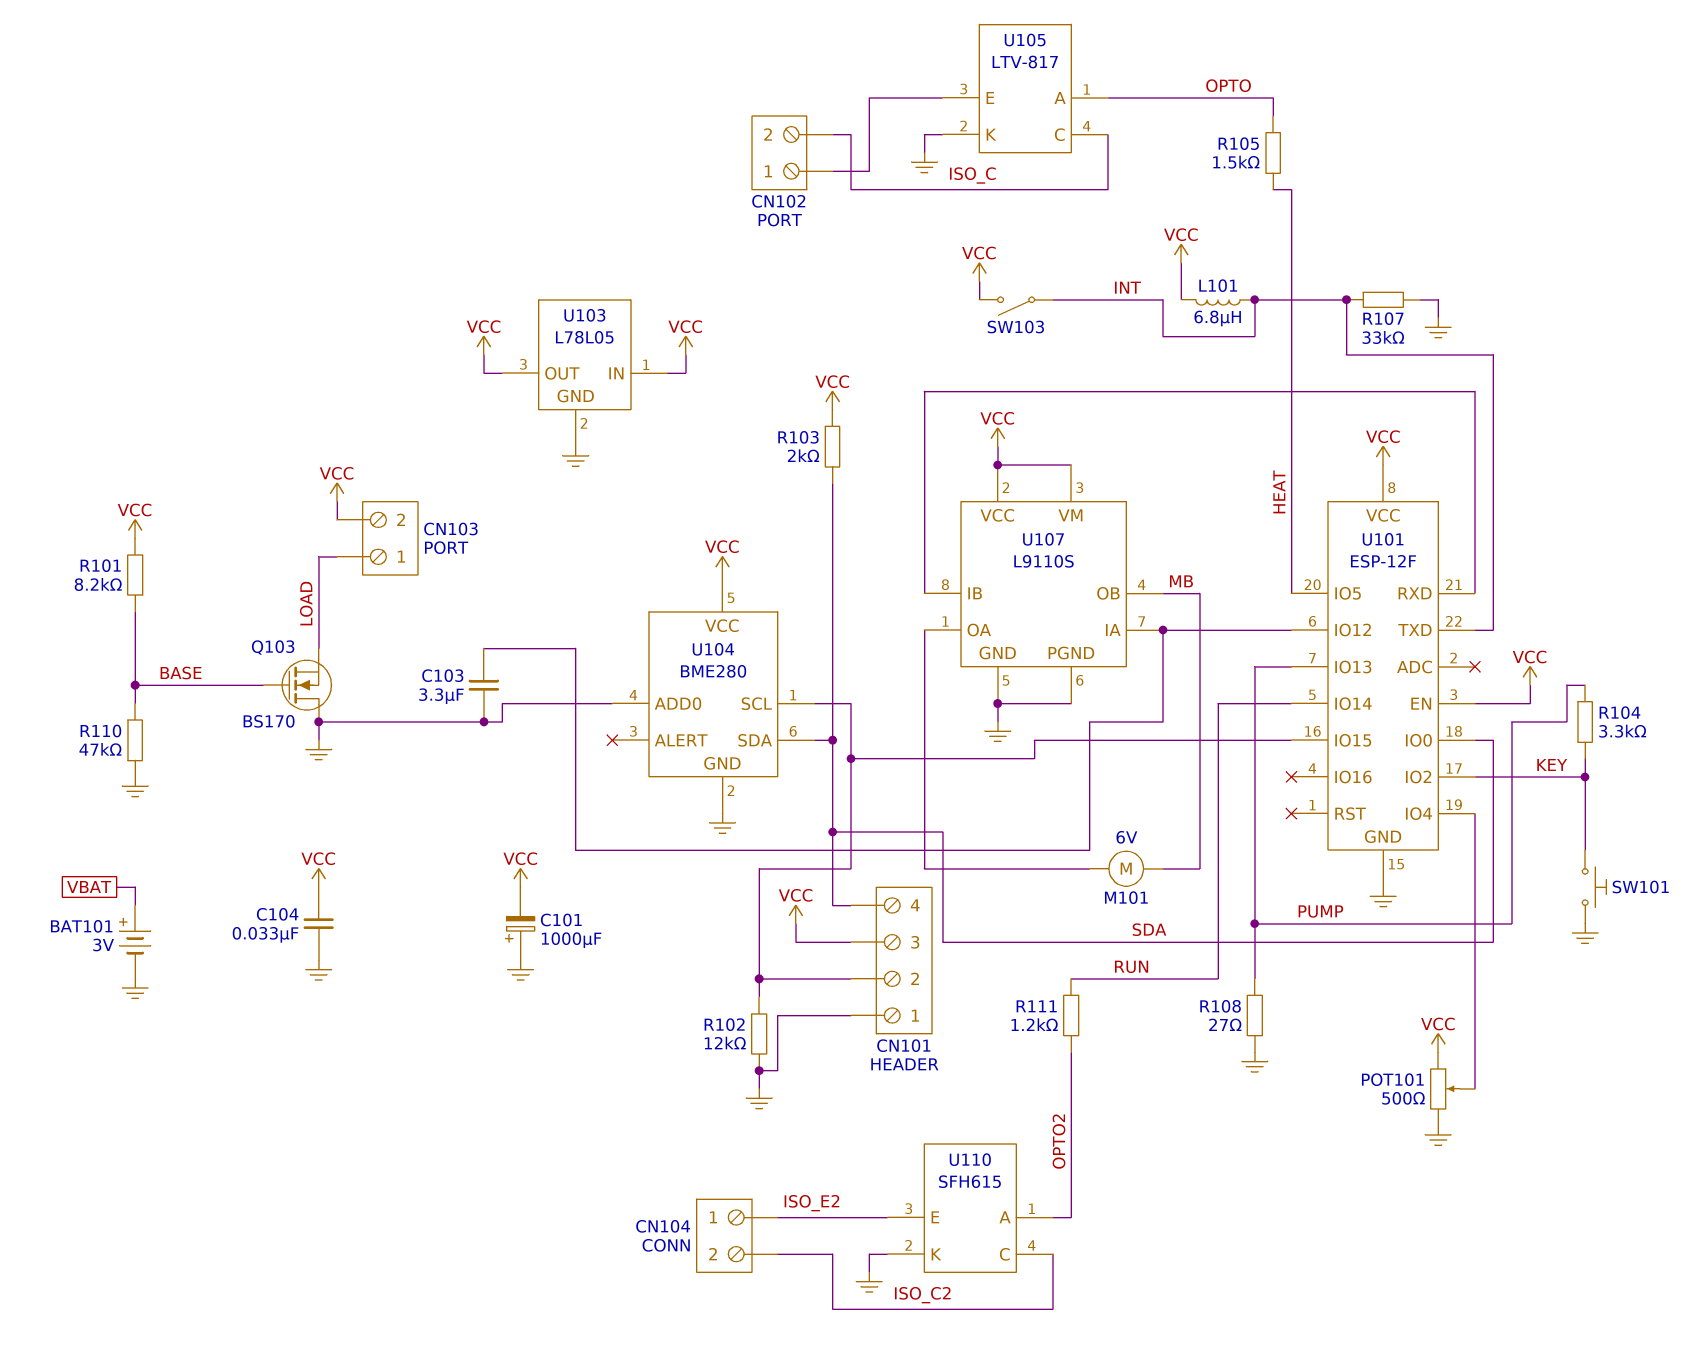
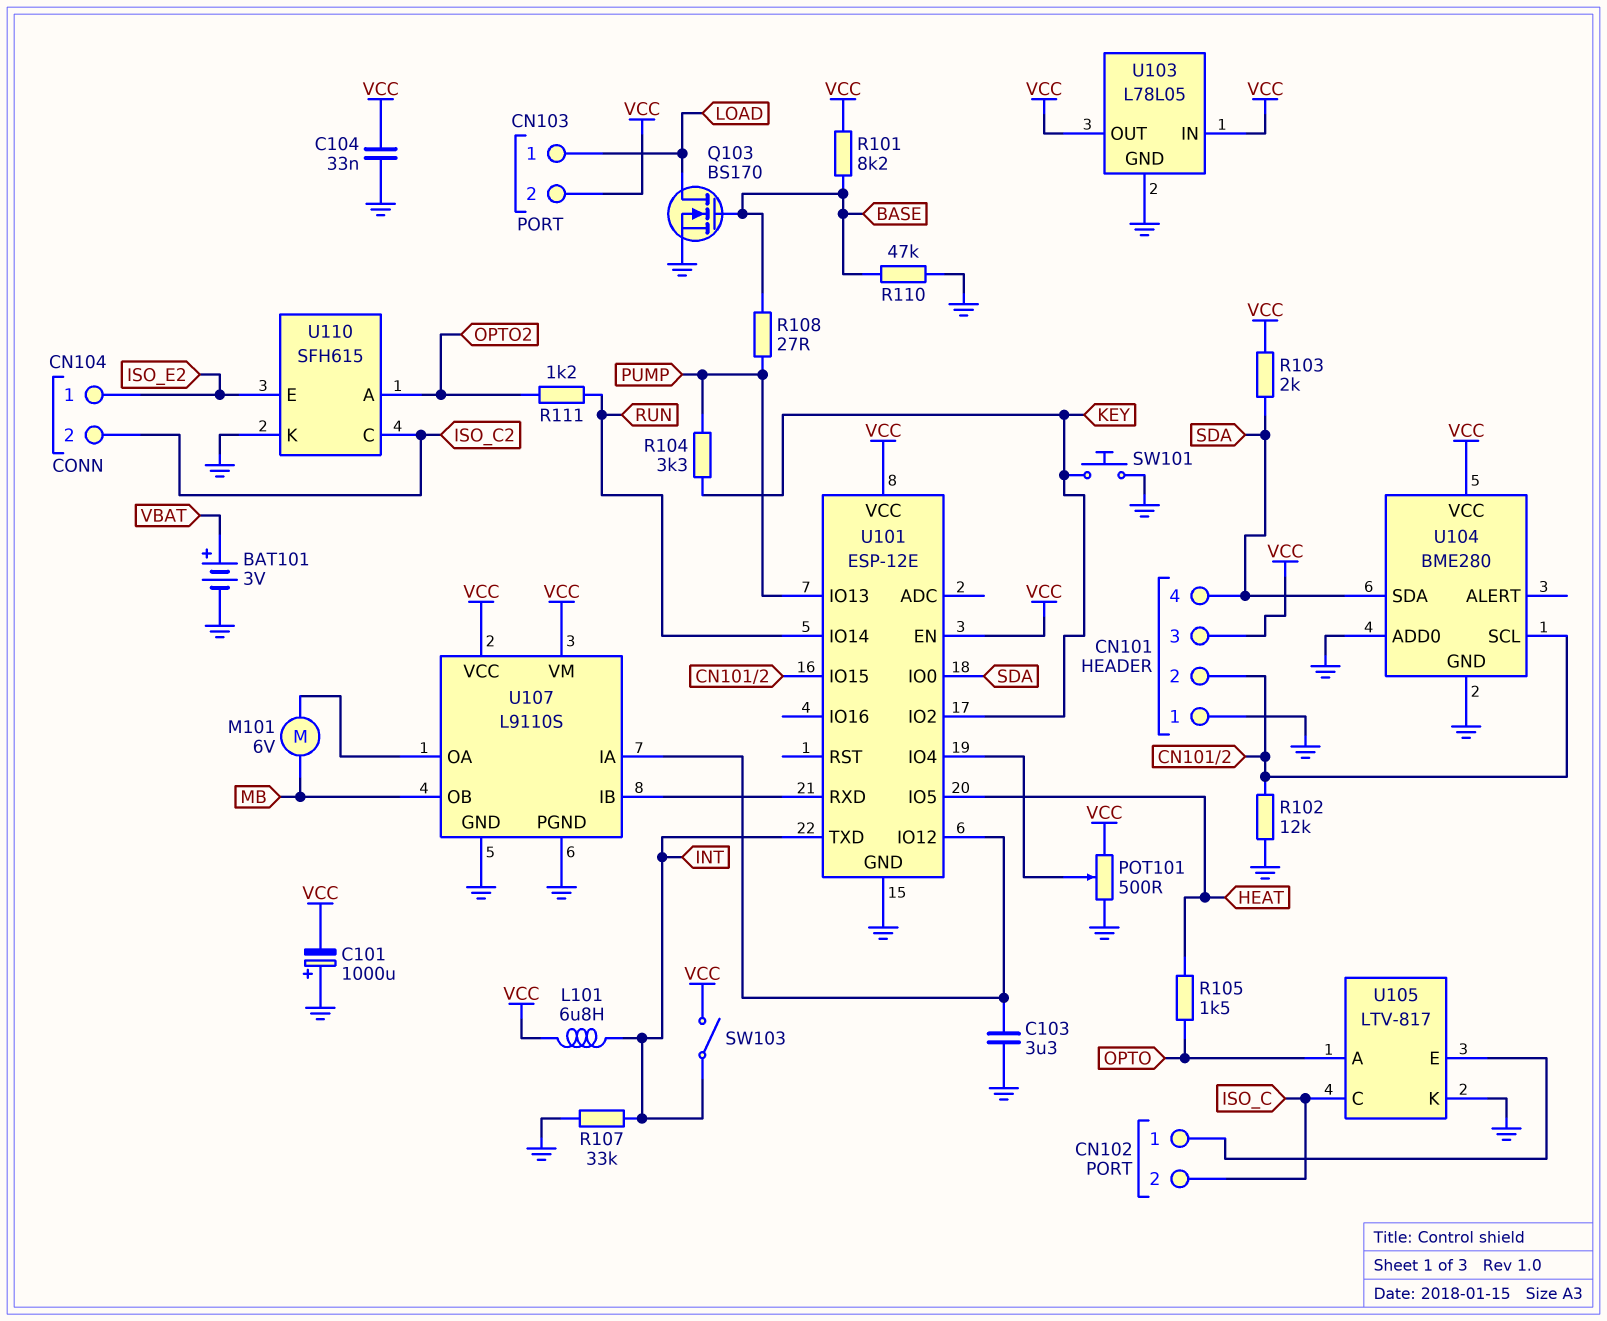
Q103: NMOS BS170 (G BASE, D GND, S LOAD) -> NMOS BS170 (G BASE, D LOAD, S GND)
R108: 27 (GND, PUMP) -> 27 (BASE, PUMP)
U101: ESP-12F -> ESP-12E

